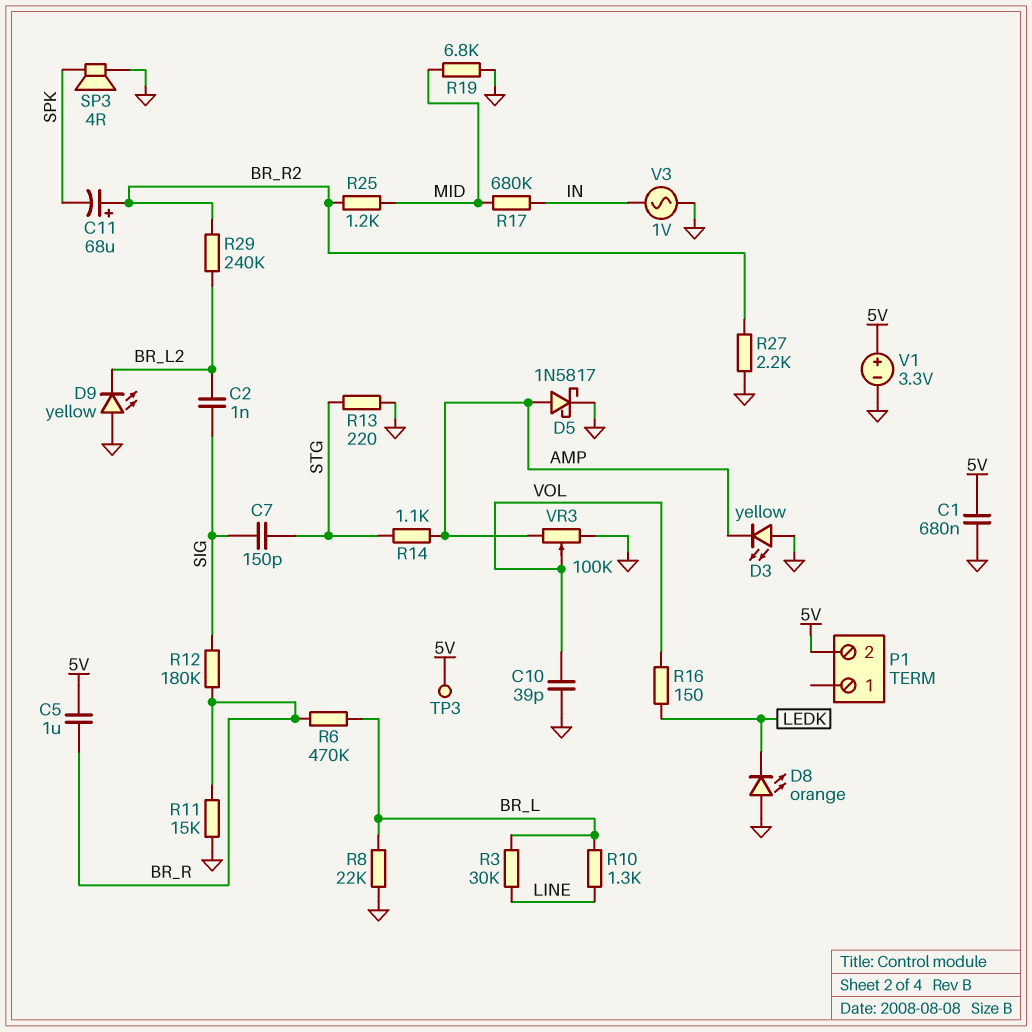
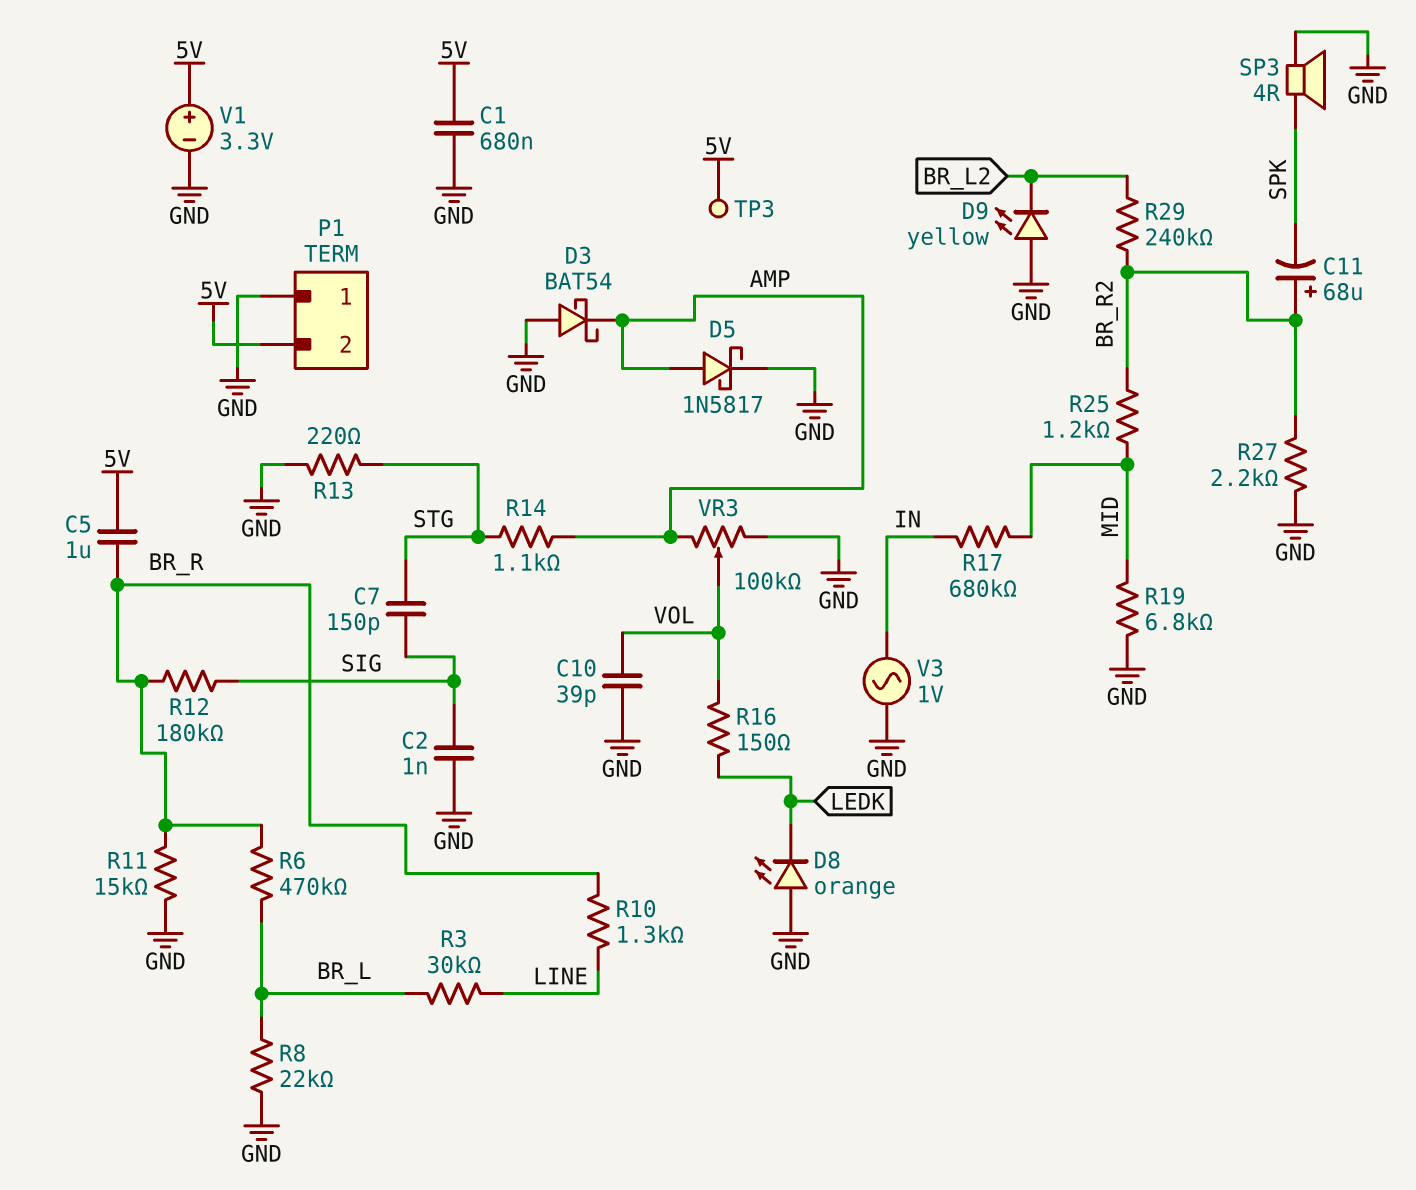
C2: 1nF (BR_L2, SIG) -> 1nF (GND, SIG)
D3: LED yellow (A GND, K AMP) -> schottky BAT54 (A GND, K AMP)
P1 pin 1: none -> GND
R10: 1.3k (BR_L, LINE) -> 1.3k (BR_R, LINE)

